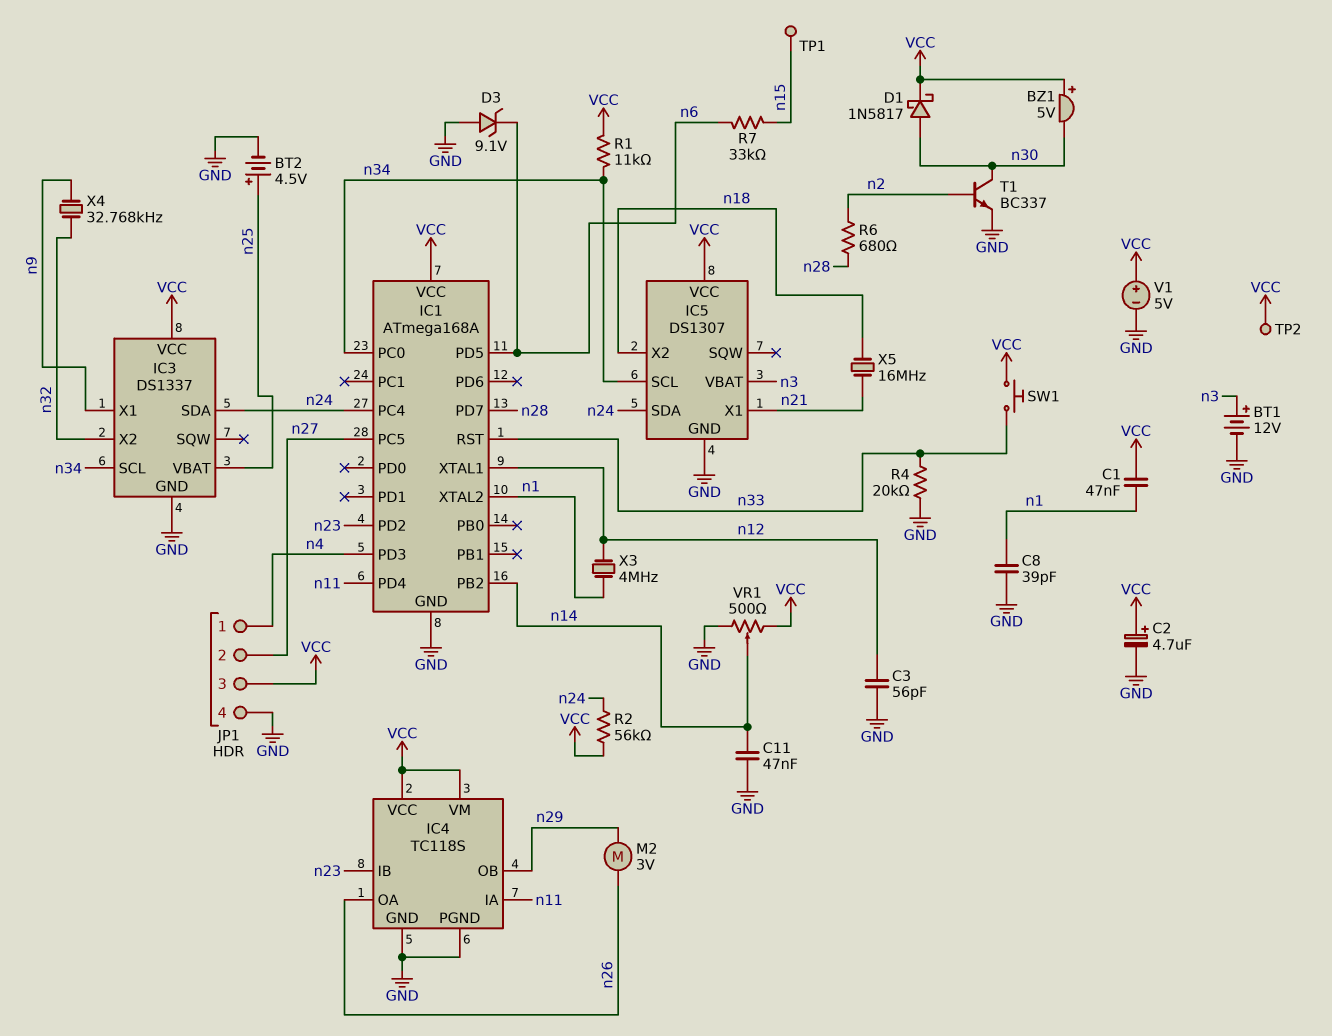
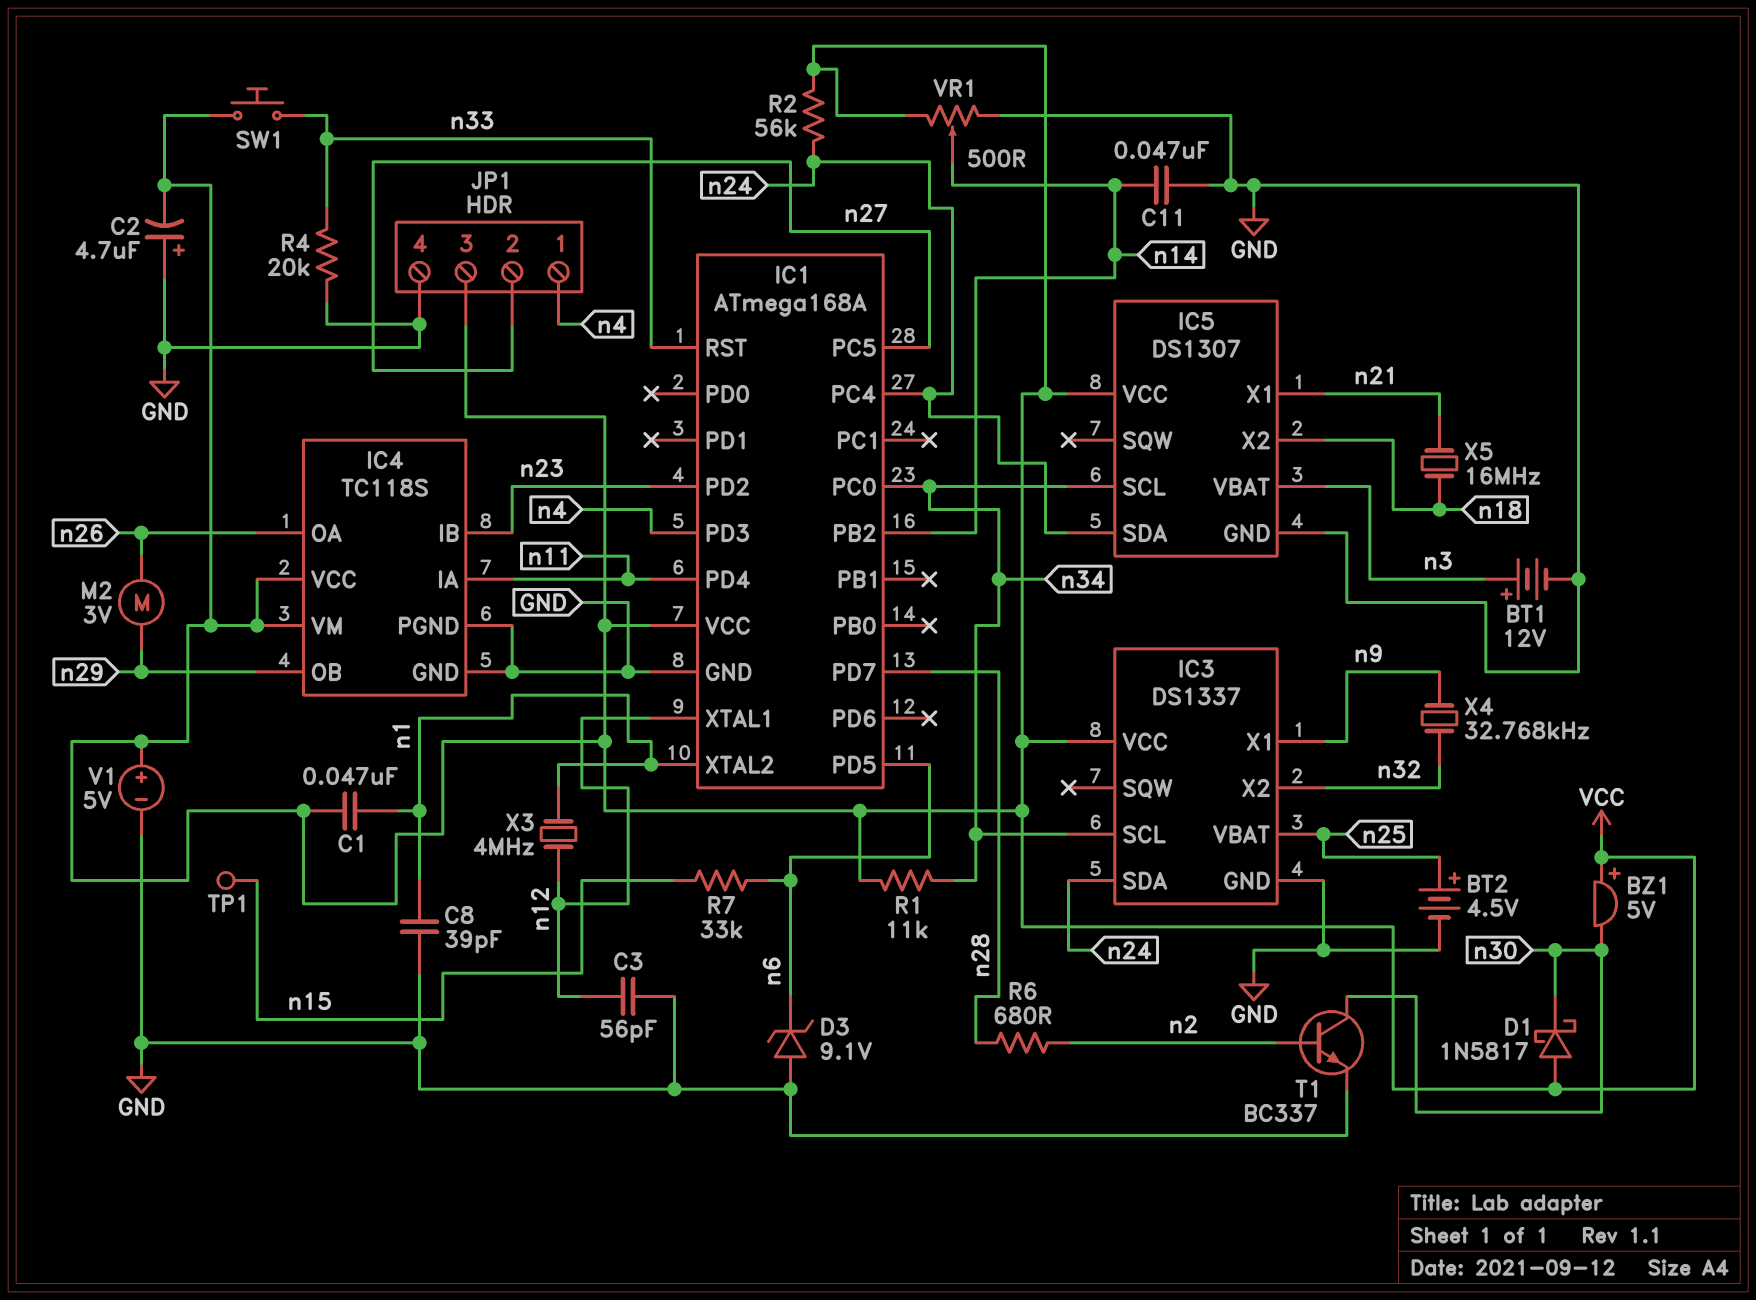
C2: 4.7uF (plus VCC, minus GND) -> 4.7uF (plus GND, minus VCC)
D1: schottky 1N5817 (A n30, K VCC) -> schottky 1N5817 (A VCC, K n30)
TP2: test point (VCC) -> none

